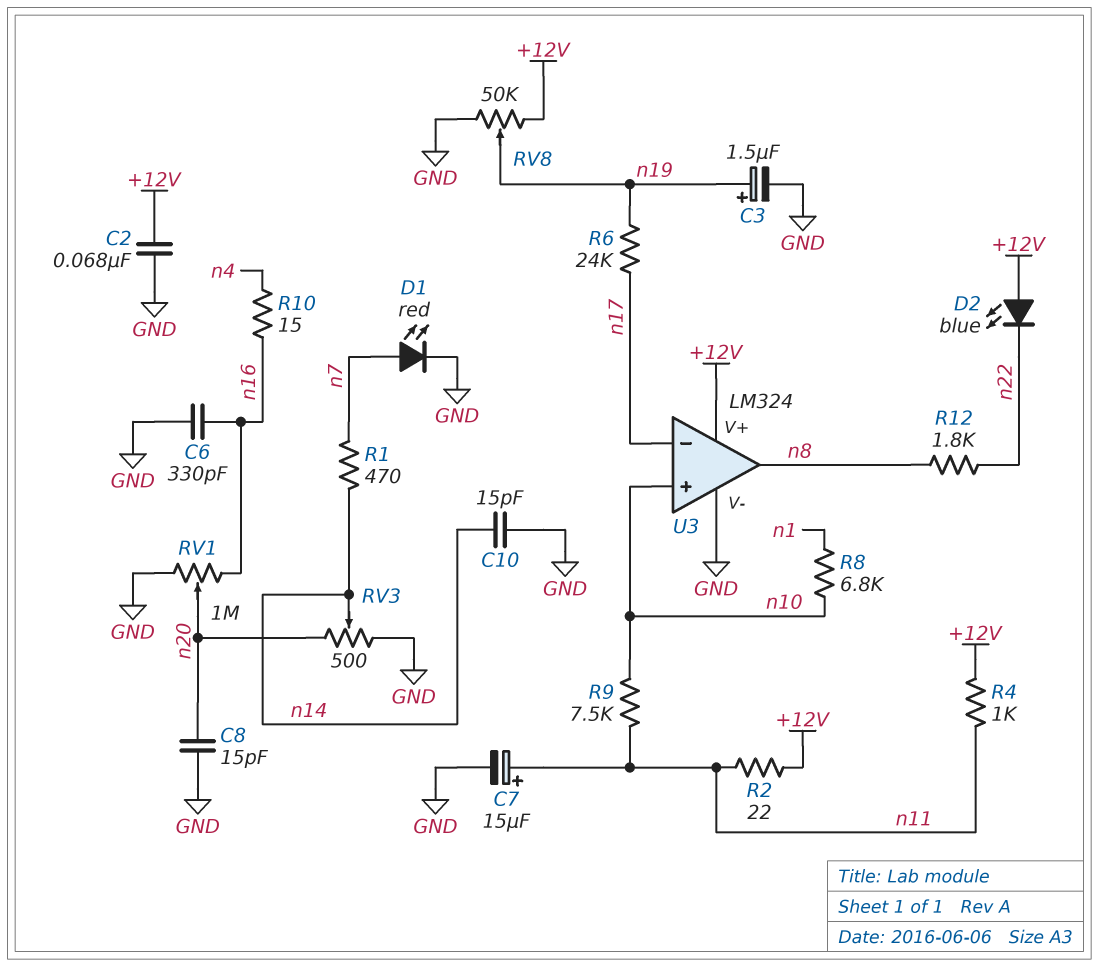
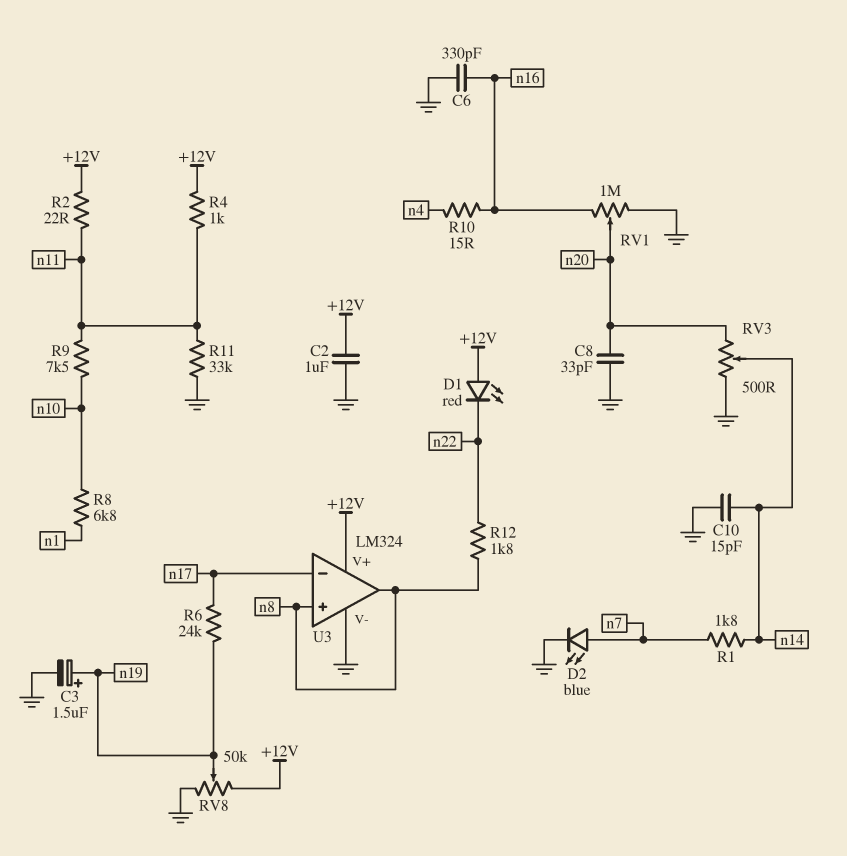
C2: 68nF (+12V, GND) -> 1uF (+12V, GND)
C7: 15uF (plus n11, minus GND) -> none
C8: 15pF (GND, n20) -> 33pF (GND, n20)
D1: LED red (A n7, K GND) -> LED red (A +12V, K n22)
D2: LED blue (A +12V, K n22) -> LED blue (A n7, K GND)
R1: 470 (n7, n14) -> 1.8k (n7, n14)
R11: none -> 33k (GND, n11)
U3 pin in+: n10 -> n8

